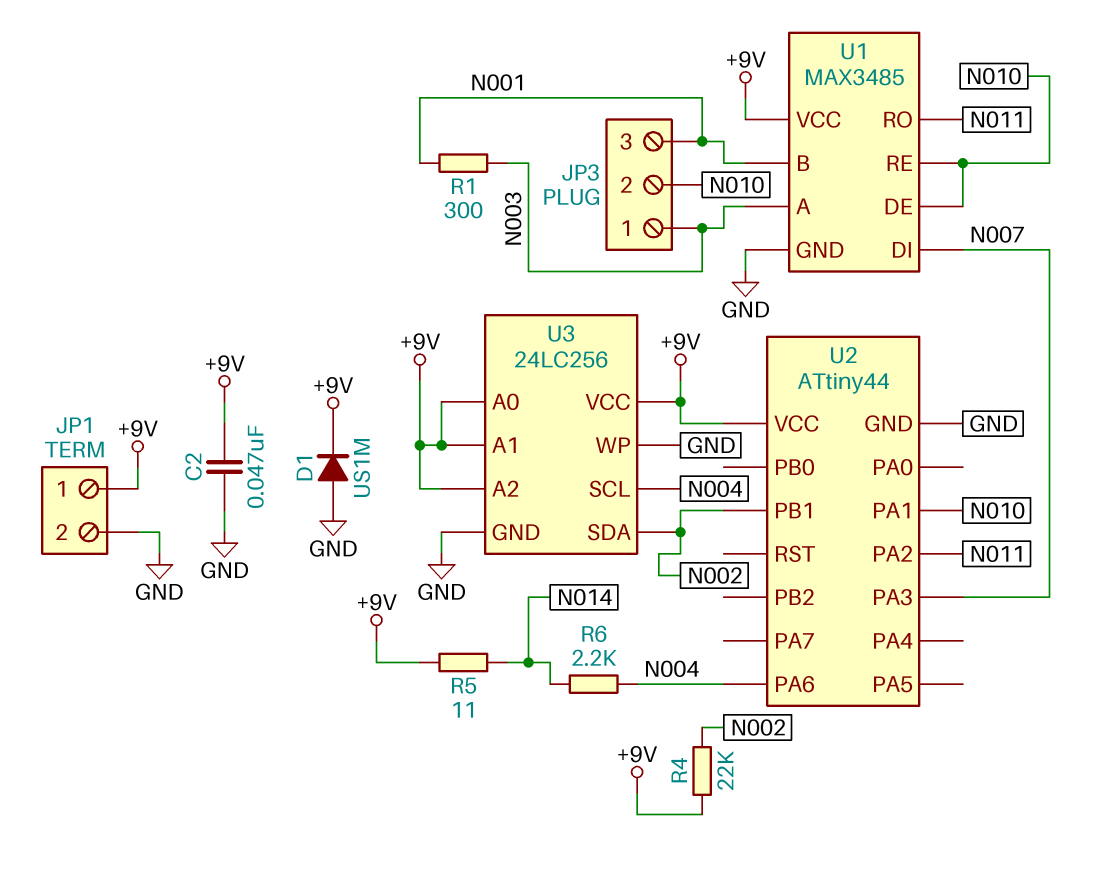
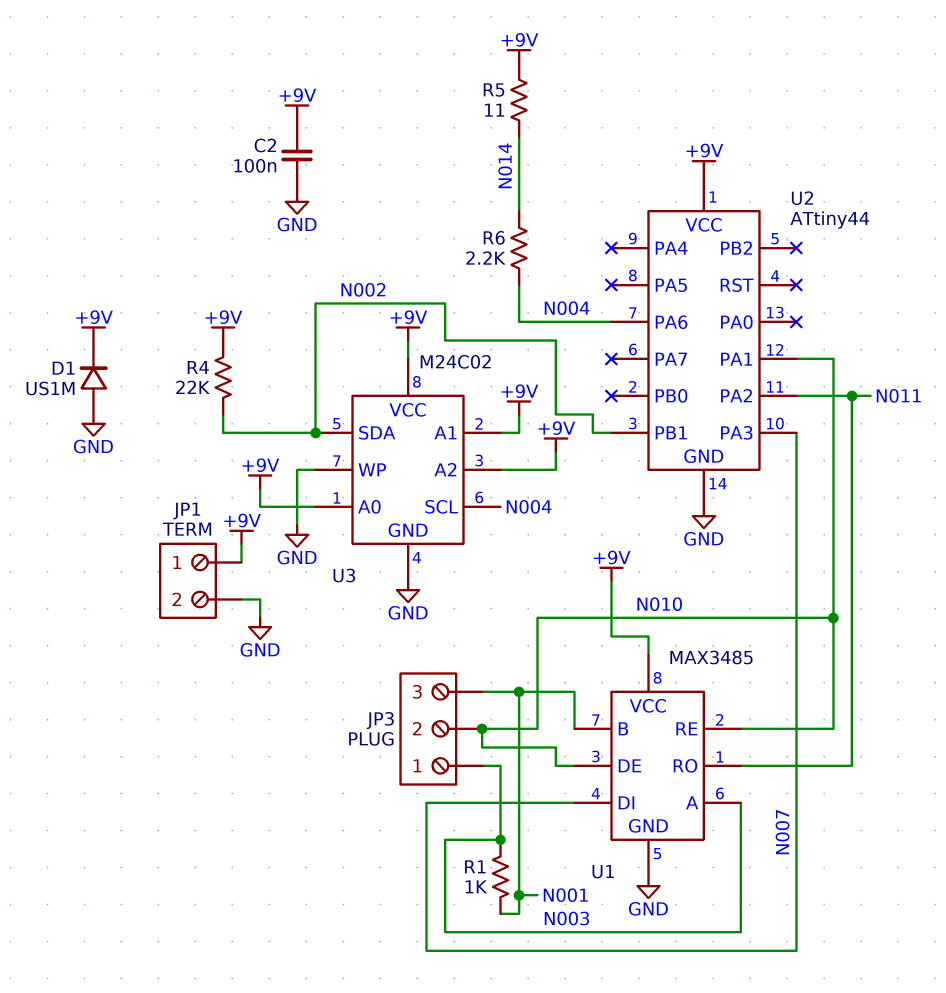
C2: 47nF (+9V, GND) -> 100nF (+9V, GND)
R1: 300 (N001, N003) -> 1k (N001, N003)
U3: 24LC256 -> M24C02

